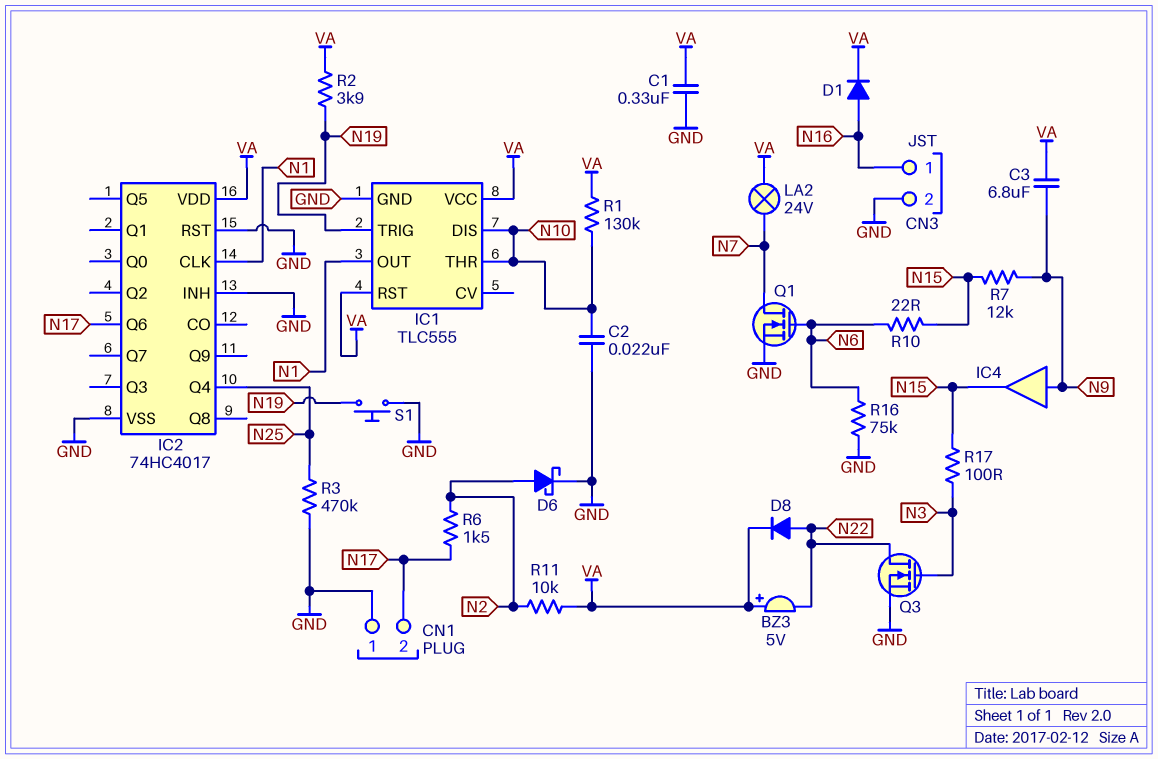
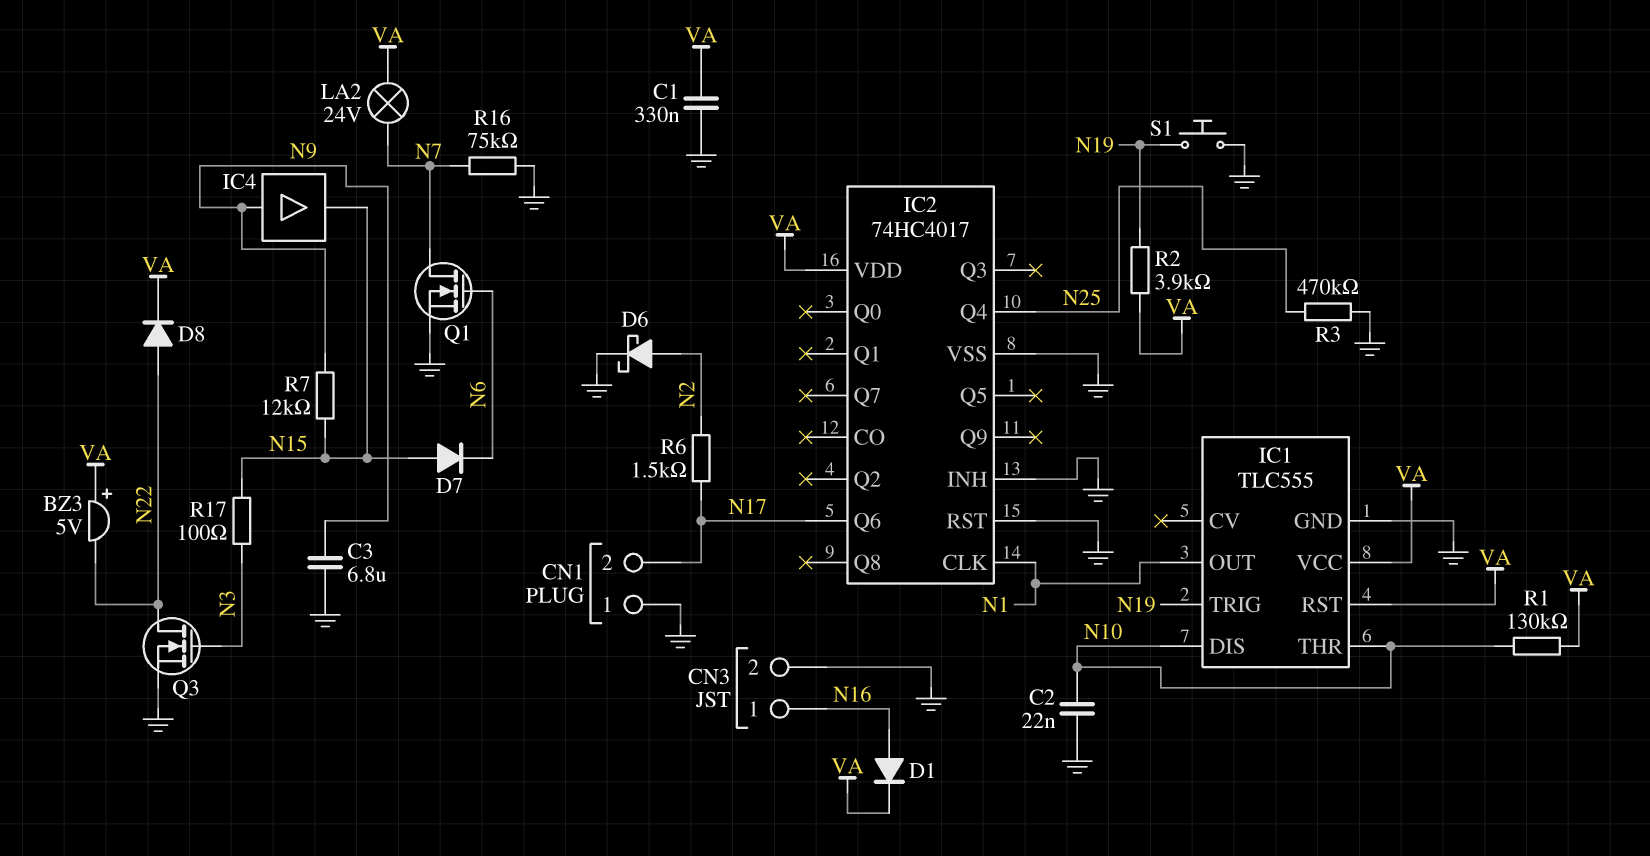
C3: 6.8uF (N9, VA) -> 6.8uF (GND, N9)
D7: none -> diode (A N15, K N6)
R10: 22 (N6, N15) -> none
R11: 10k (N2, VA) -> none
R16: 75k (GND, N6) -> 75k (GND, N7)

